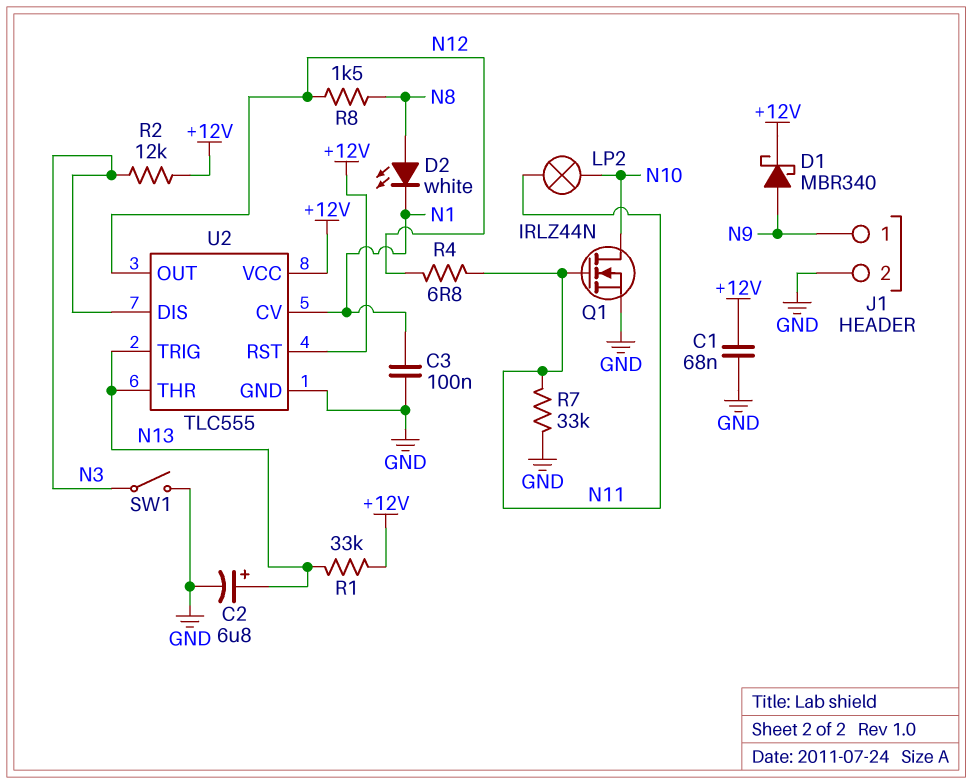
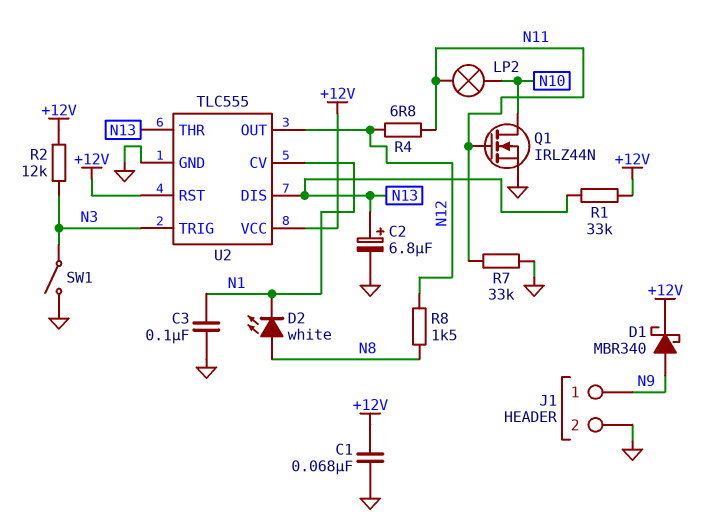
U2 pin DIS: N3 -> N13
U2 pin TRIG: N13 -> N3

